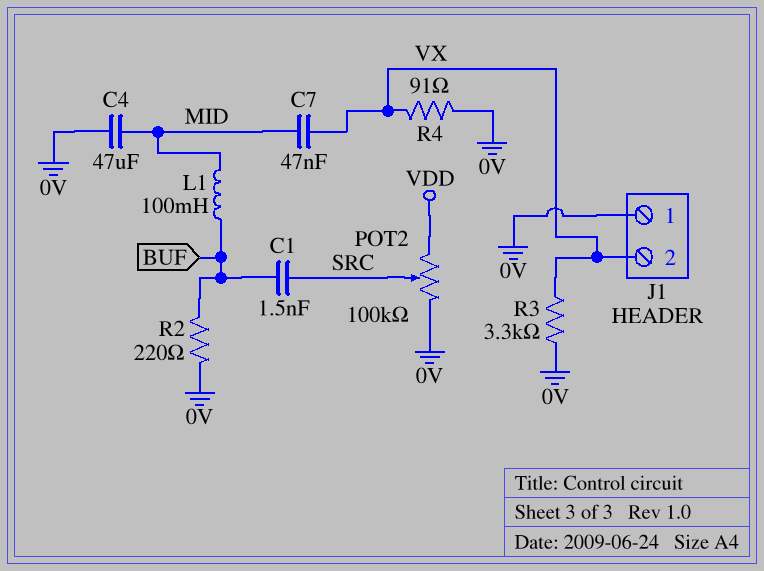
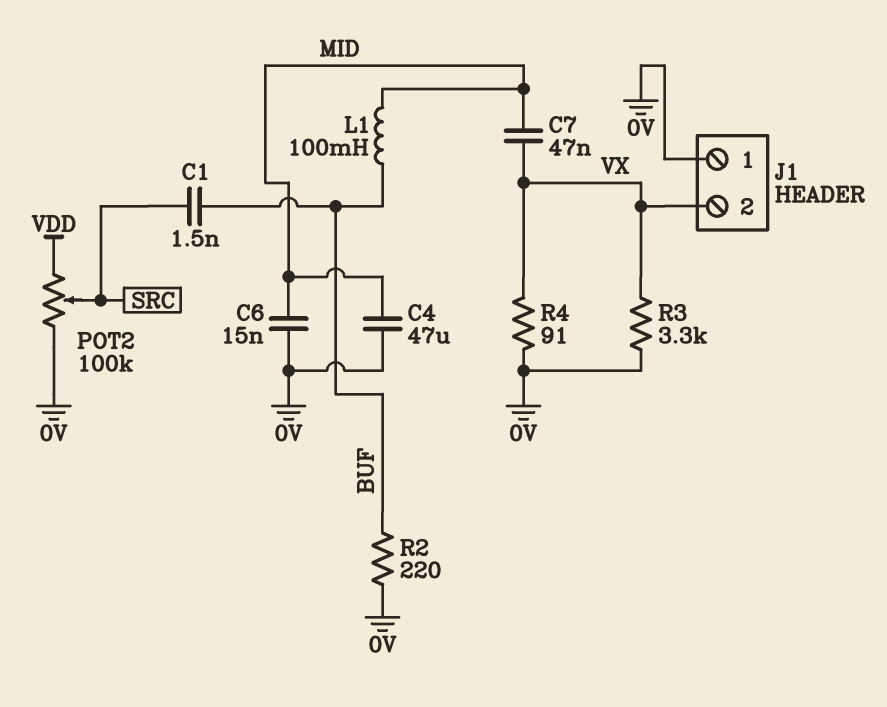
C6: none -> 15nF (0V, MID)

